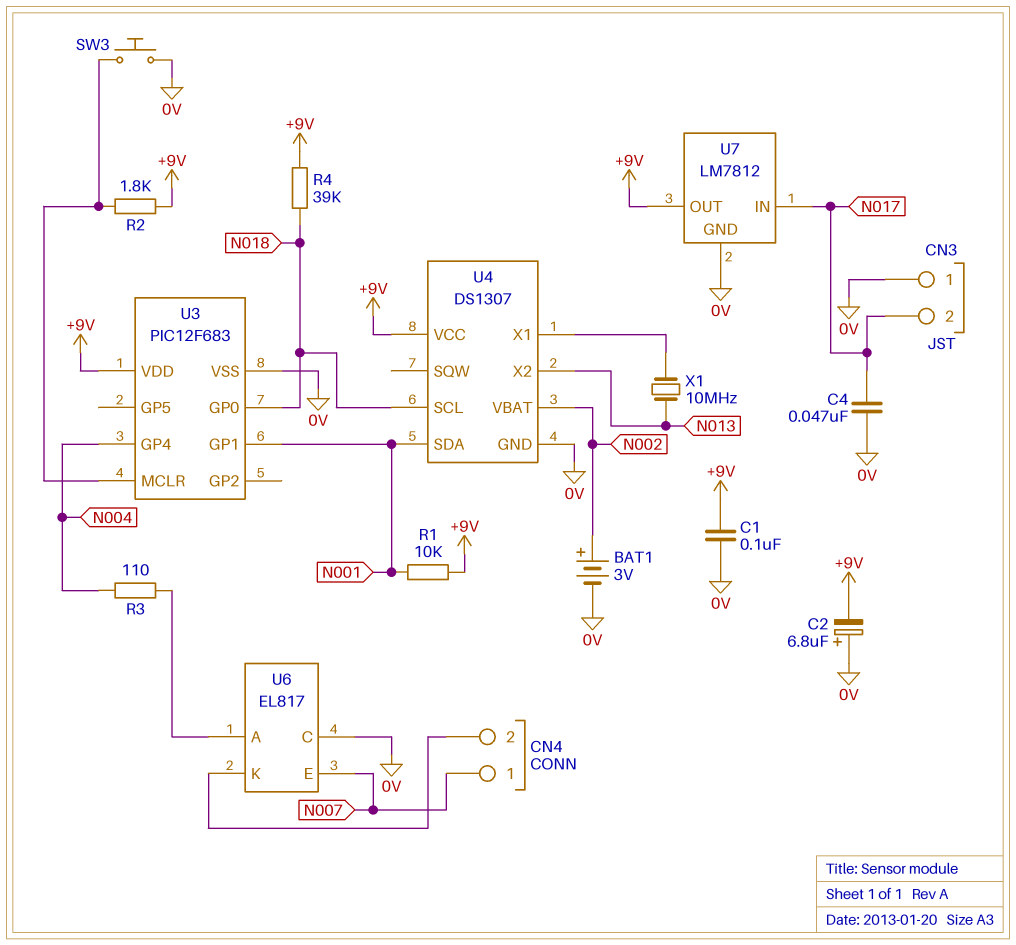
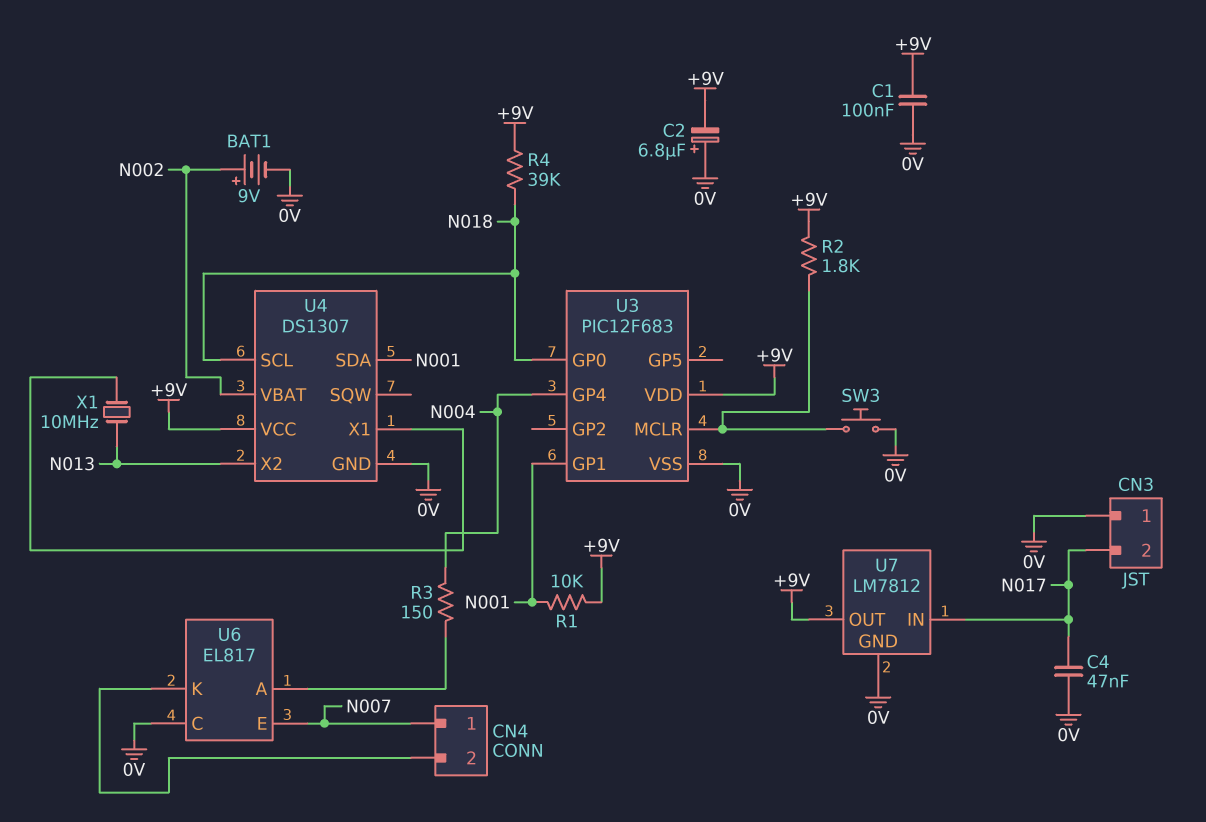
BAT1: 3V (plus N002, minus 0V) -> 9V (plus N002, minus 0V)
R3: 110 (N004, U6/A) -> 150 (N004, U6/A)

